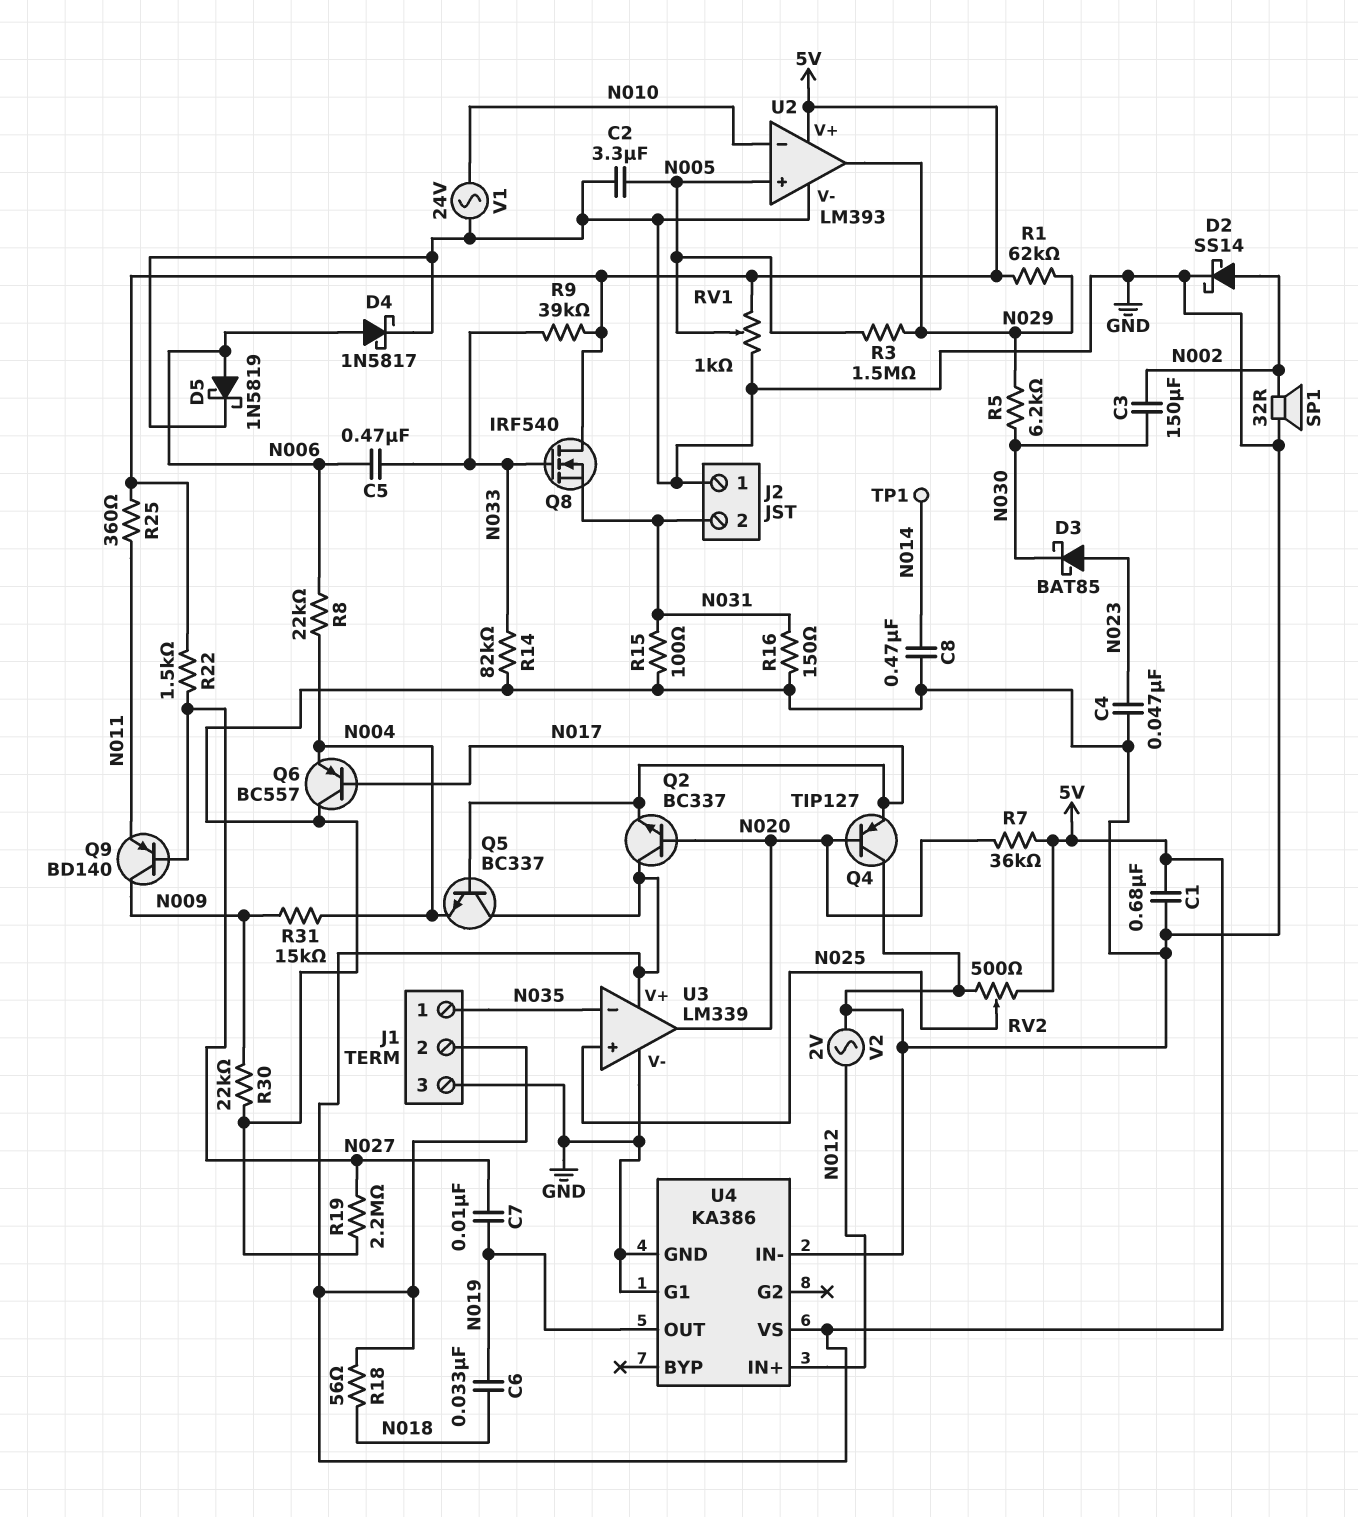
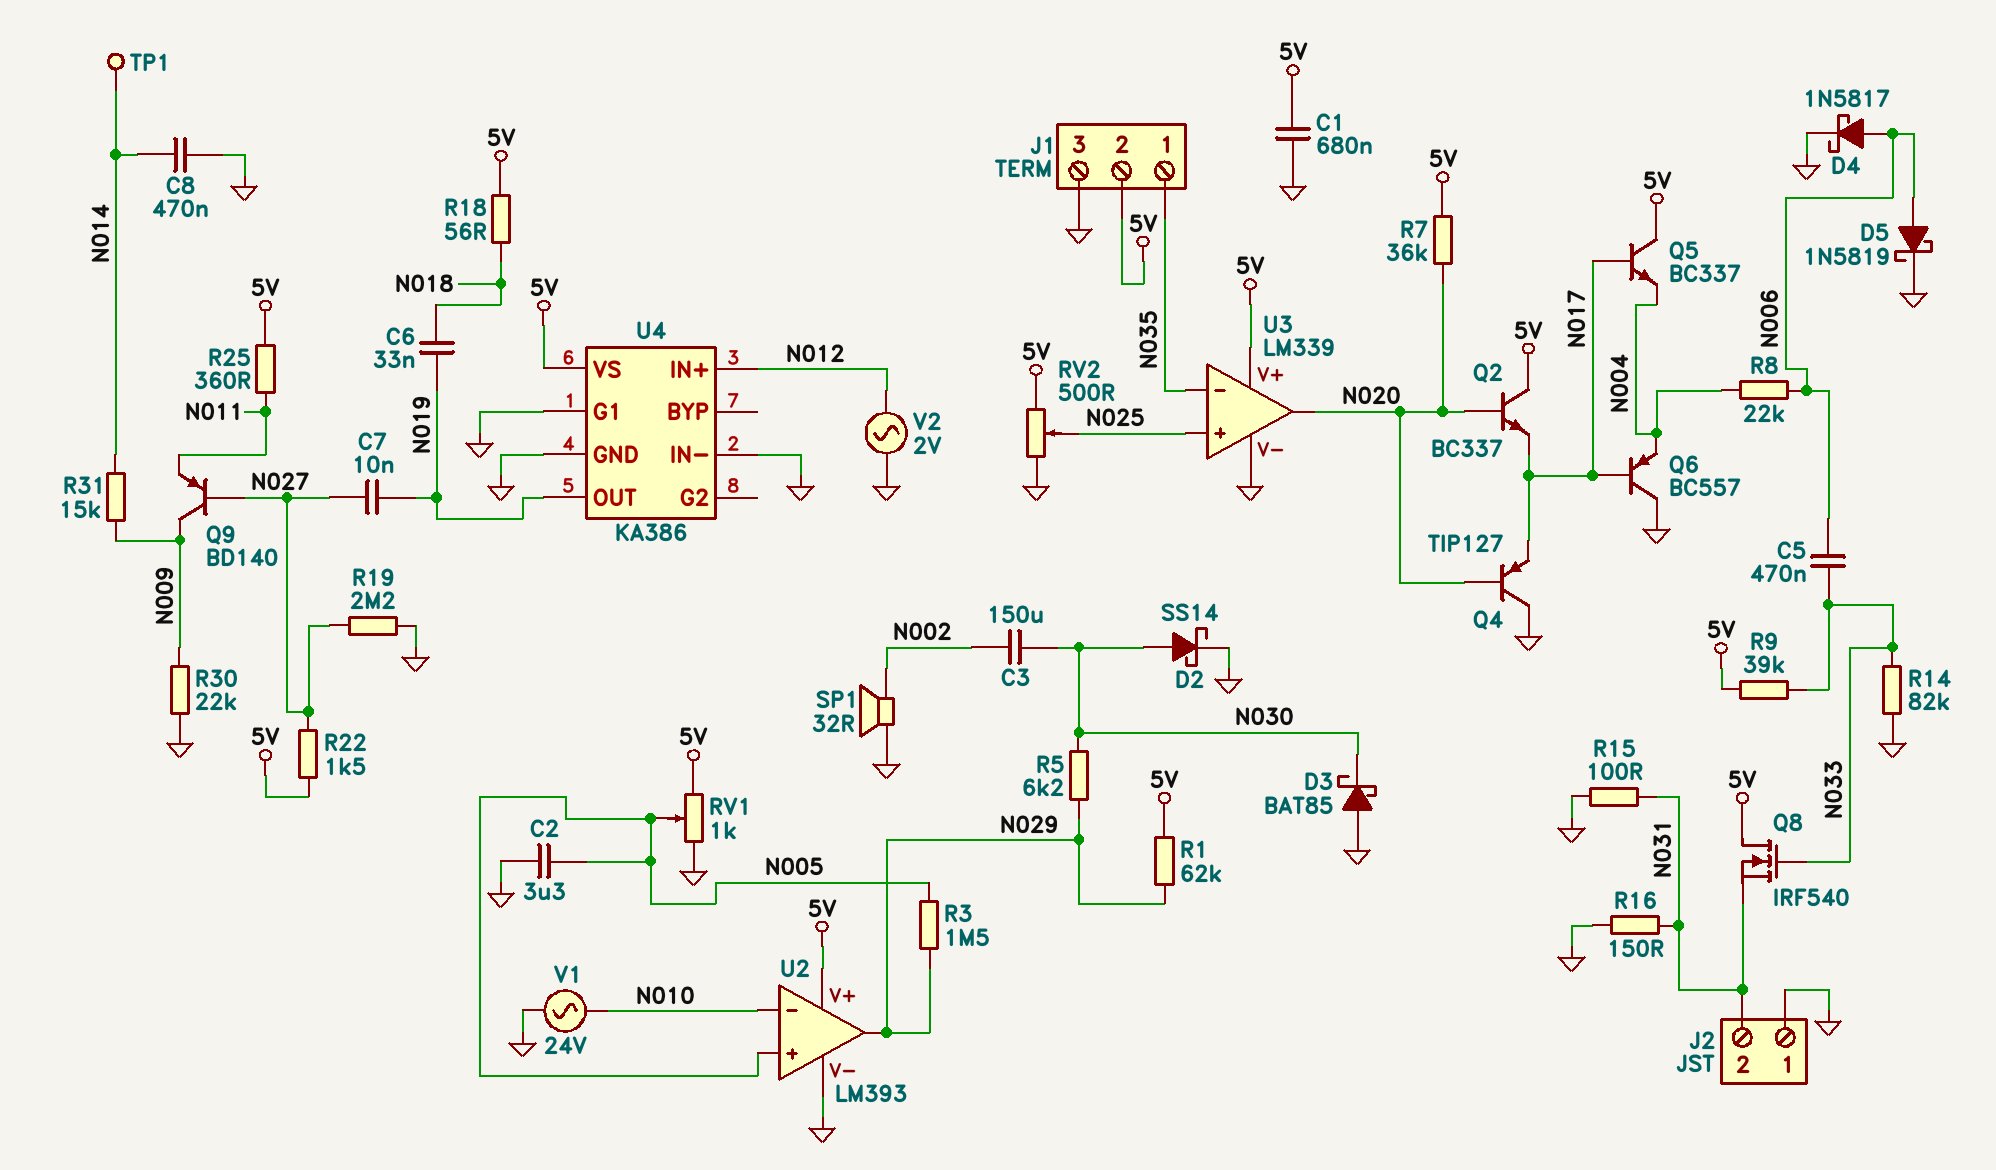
C4: 47nF (GND, N023) -> none
D2: schottky SS14 (A N002, K GND) -> schottky SS14 (A N030, K GND)
D3: schottky BAT85 (A N023, K N030) -> schottky BAT85 (A GND, K N030)
R31: 15k (N004, N009) -> 15k (N009, N014)

